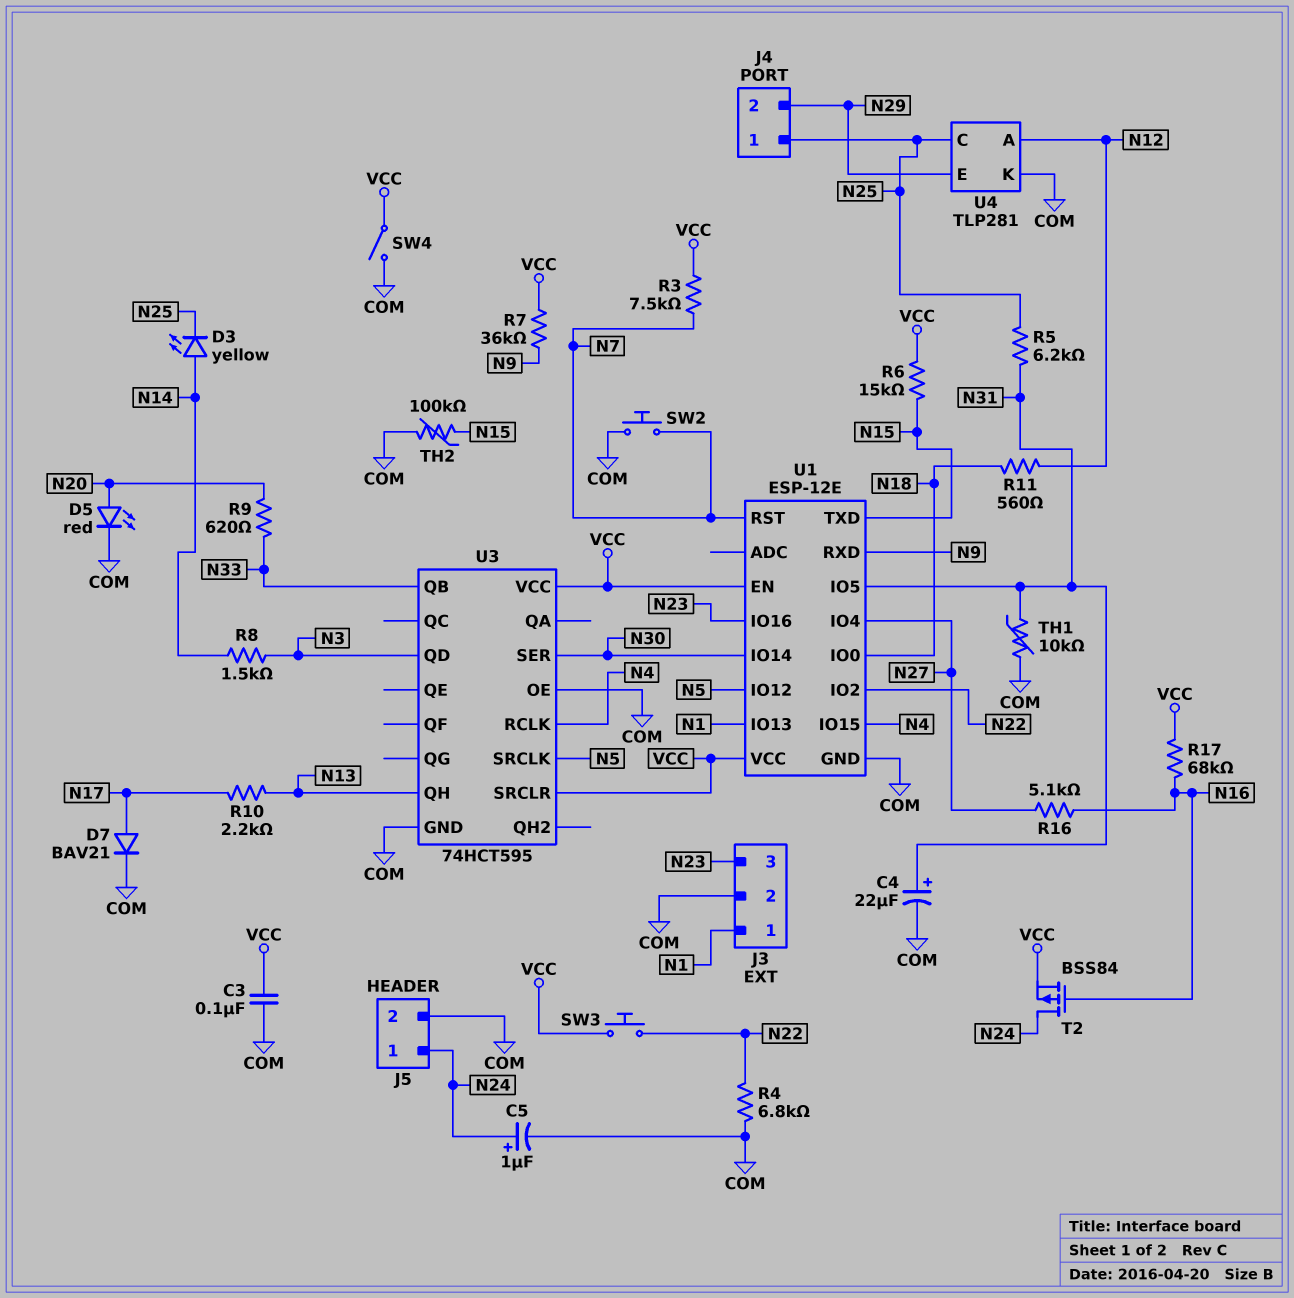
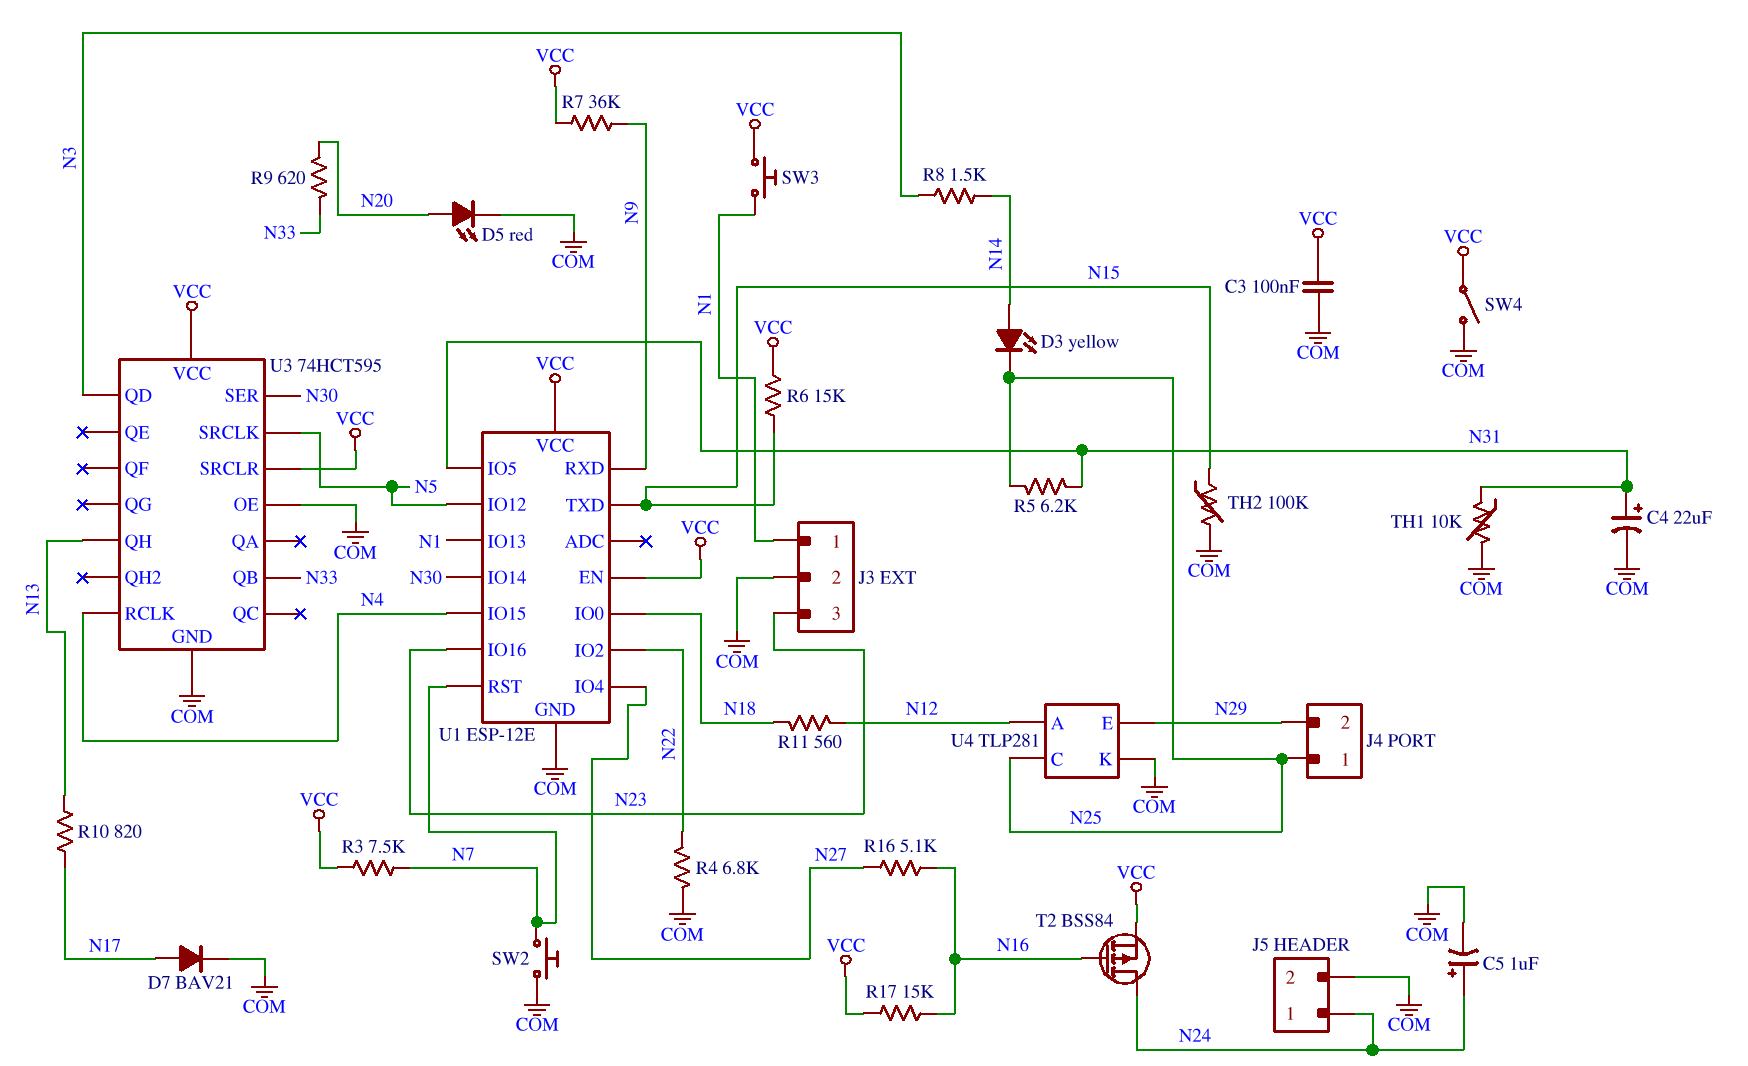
R10: 2.2k (N13, N17) -> 820 (N13, N17)
R17: 68k (N16, VCC) -> 15k (N16, VCC)
SW3: button (N22, VCC) -> button (N1, VCC)

